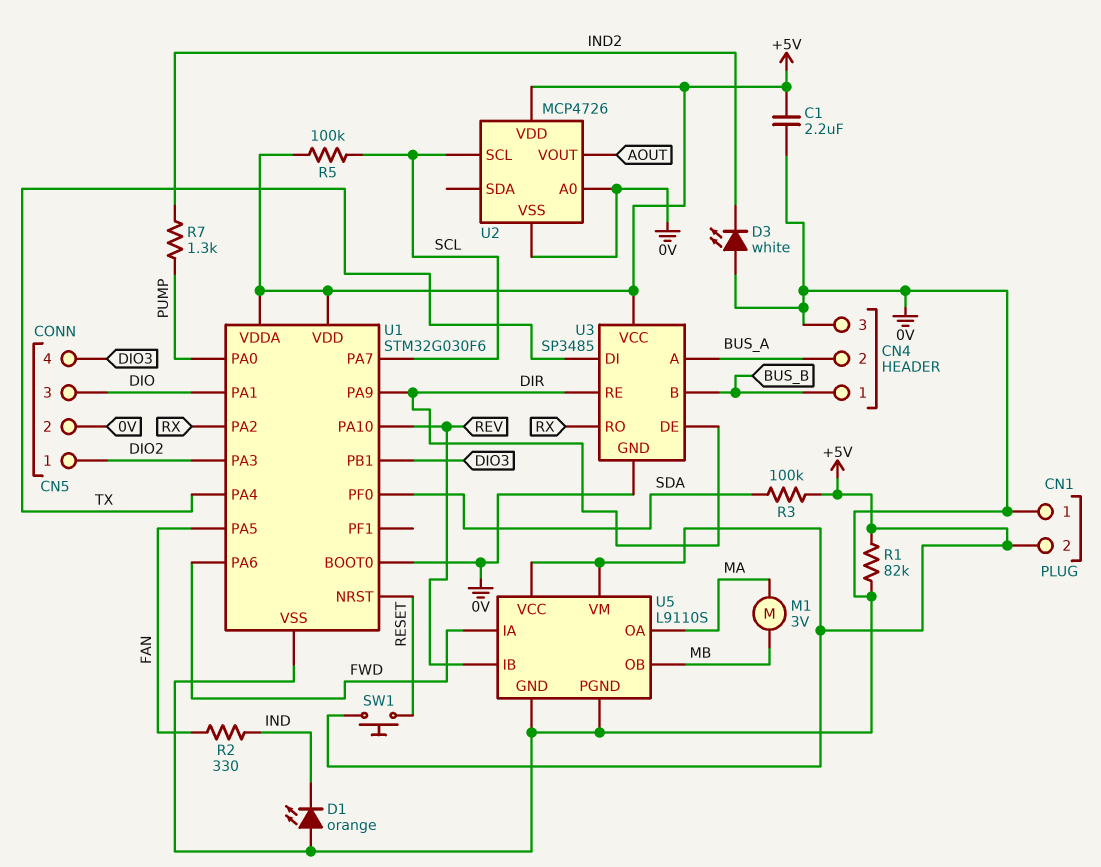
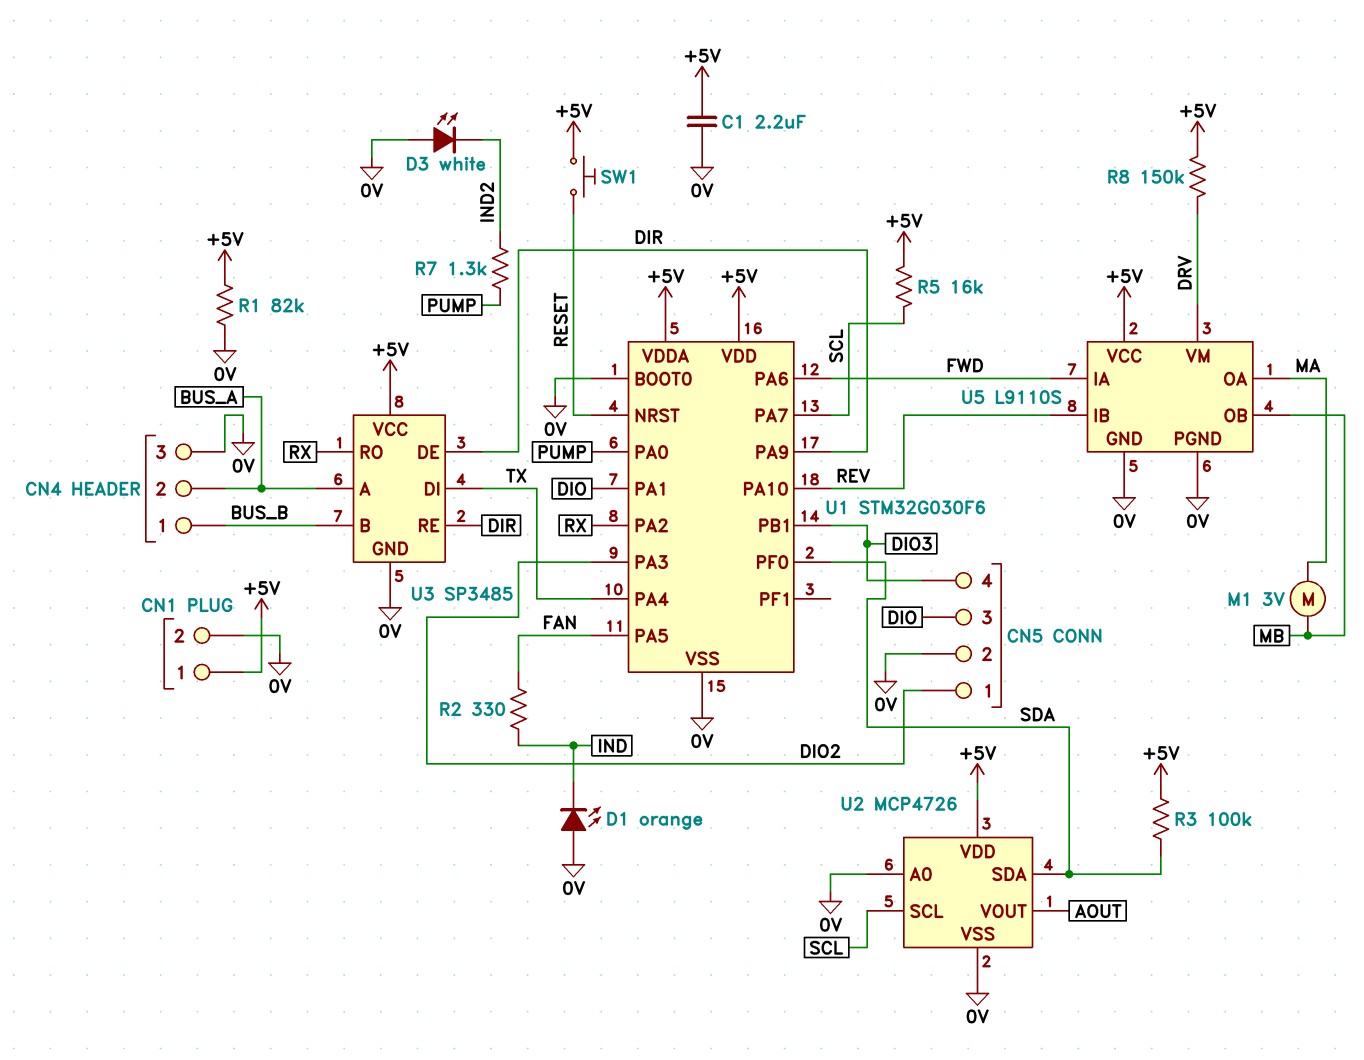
CN1 pin 1: 0V -> +5V
CN1 pin 2: +5V -> 0V
R5: 100k (+5V, SCL) -> 16k (+5V, SCL)
R8: none -> 150k (+5V, DRV)
U2 pin SDA: none -> SDA
U5 pin VM: +5V -> DRV

